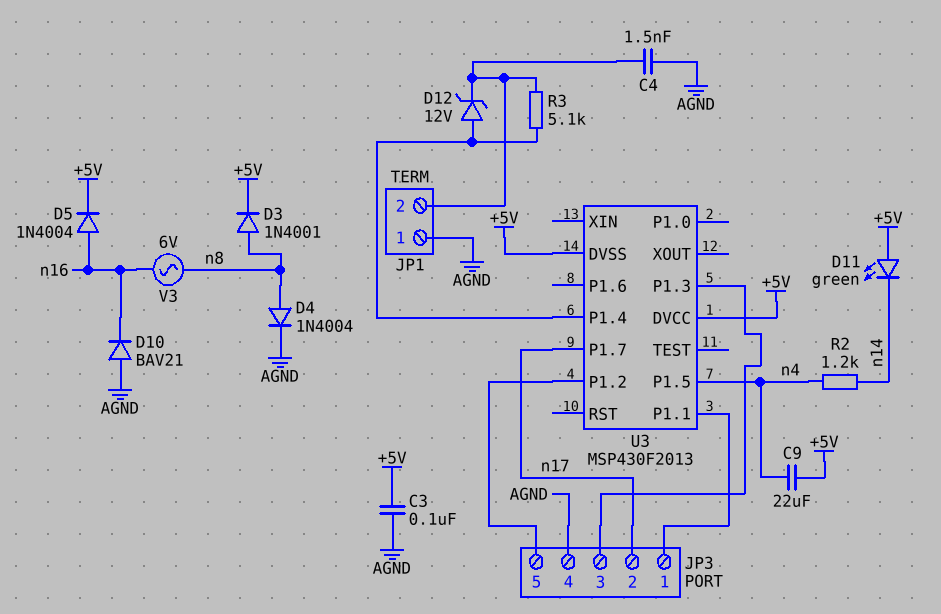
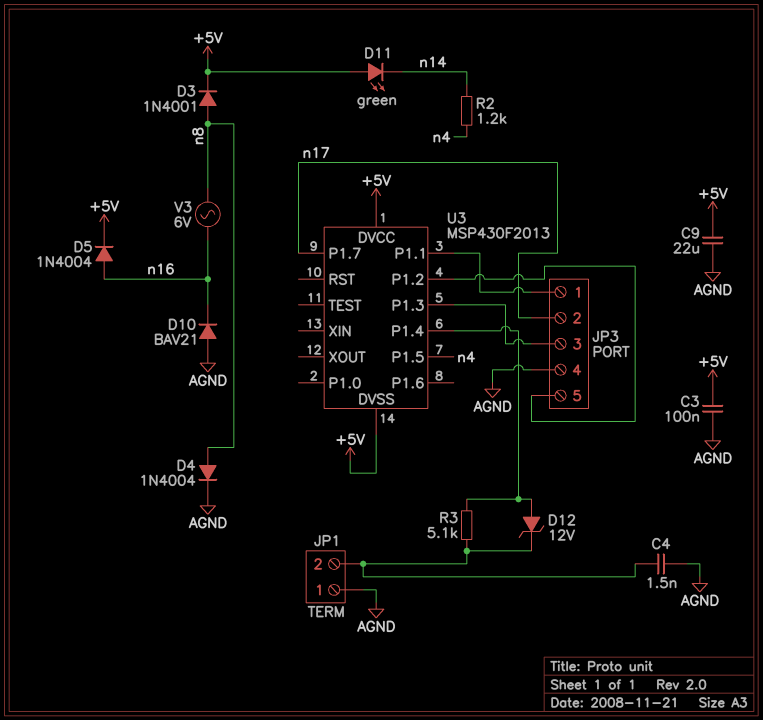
C9: 22uF (+5V, n4) -> 22uF (+5V, AGND)

